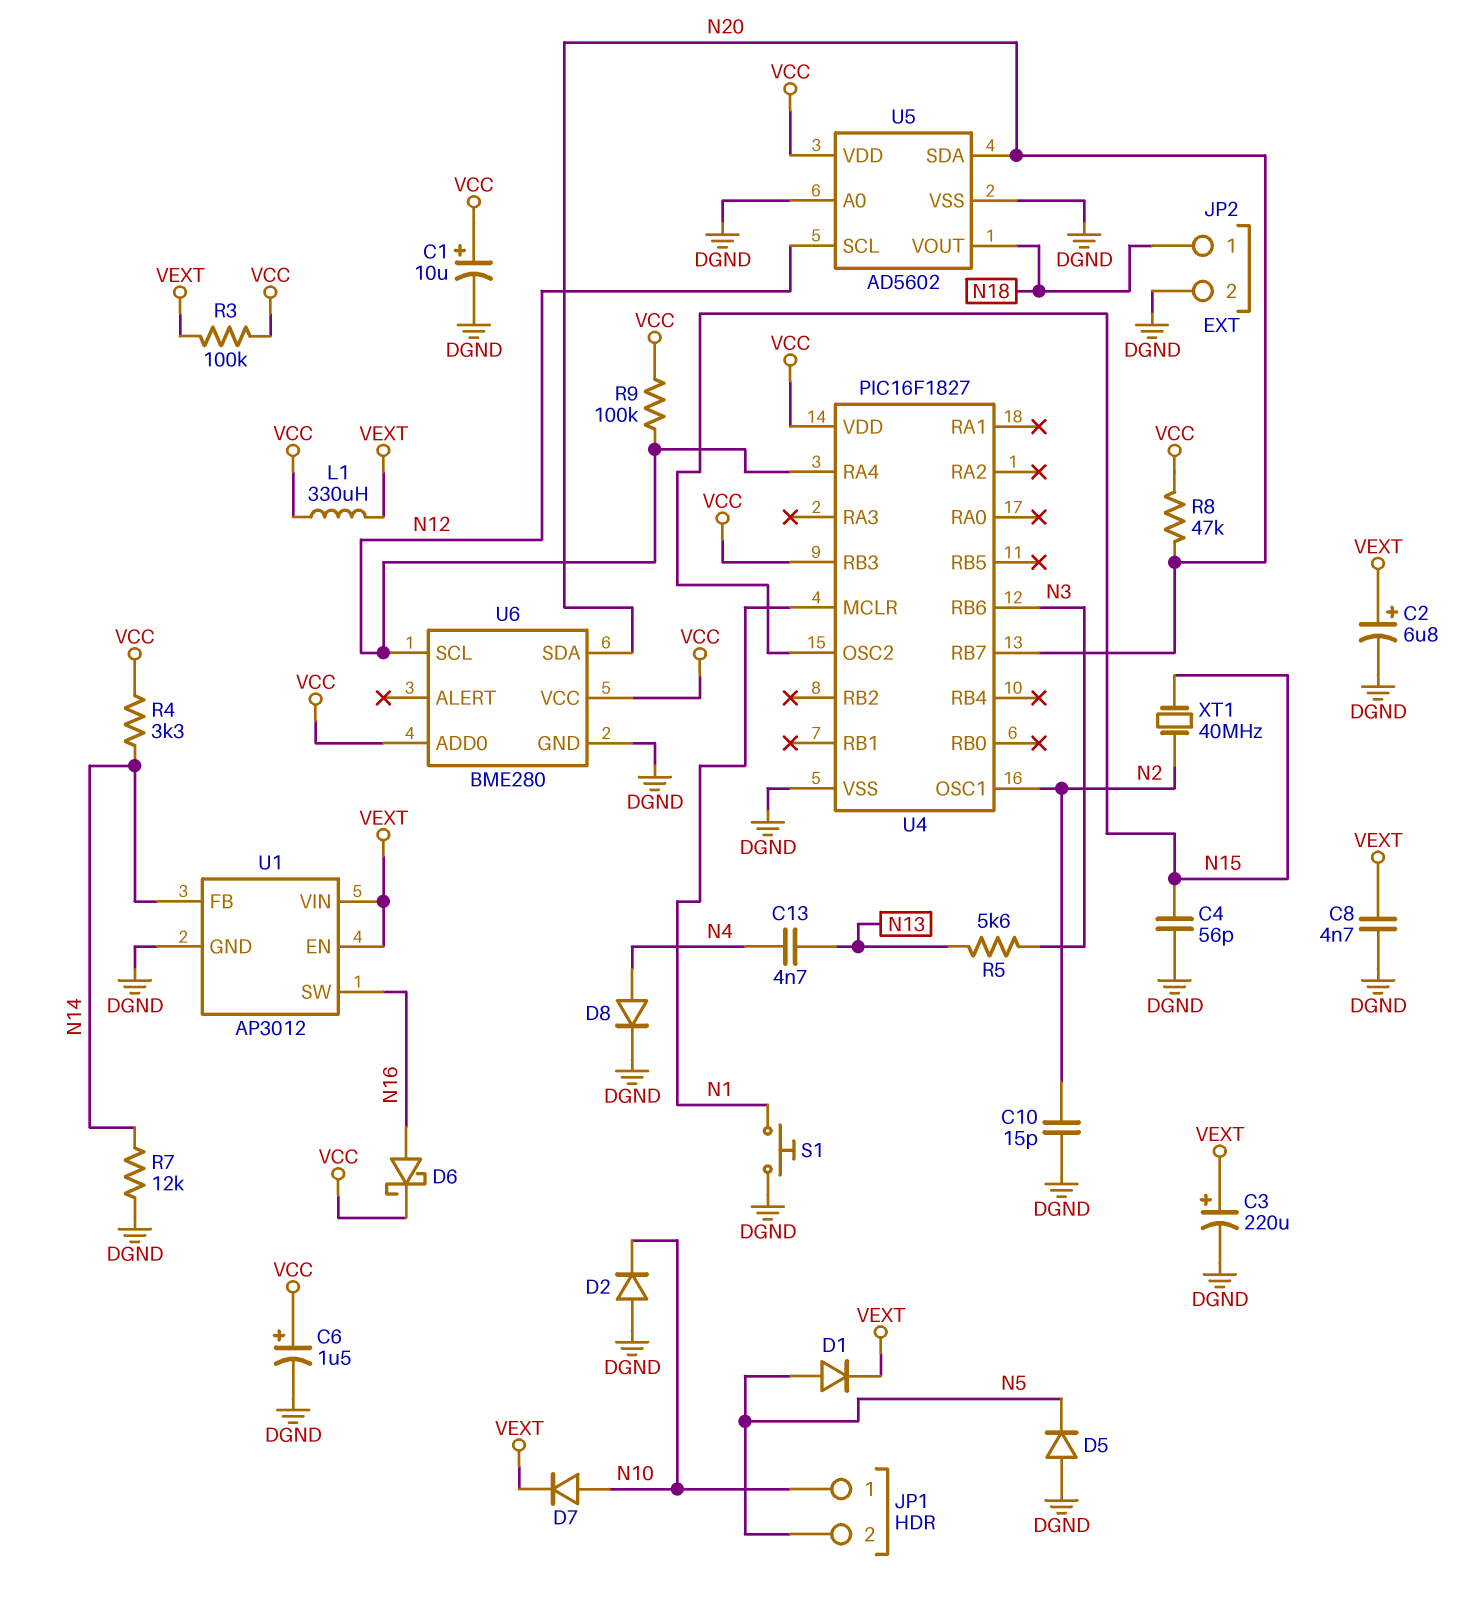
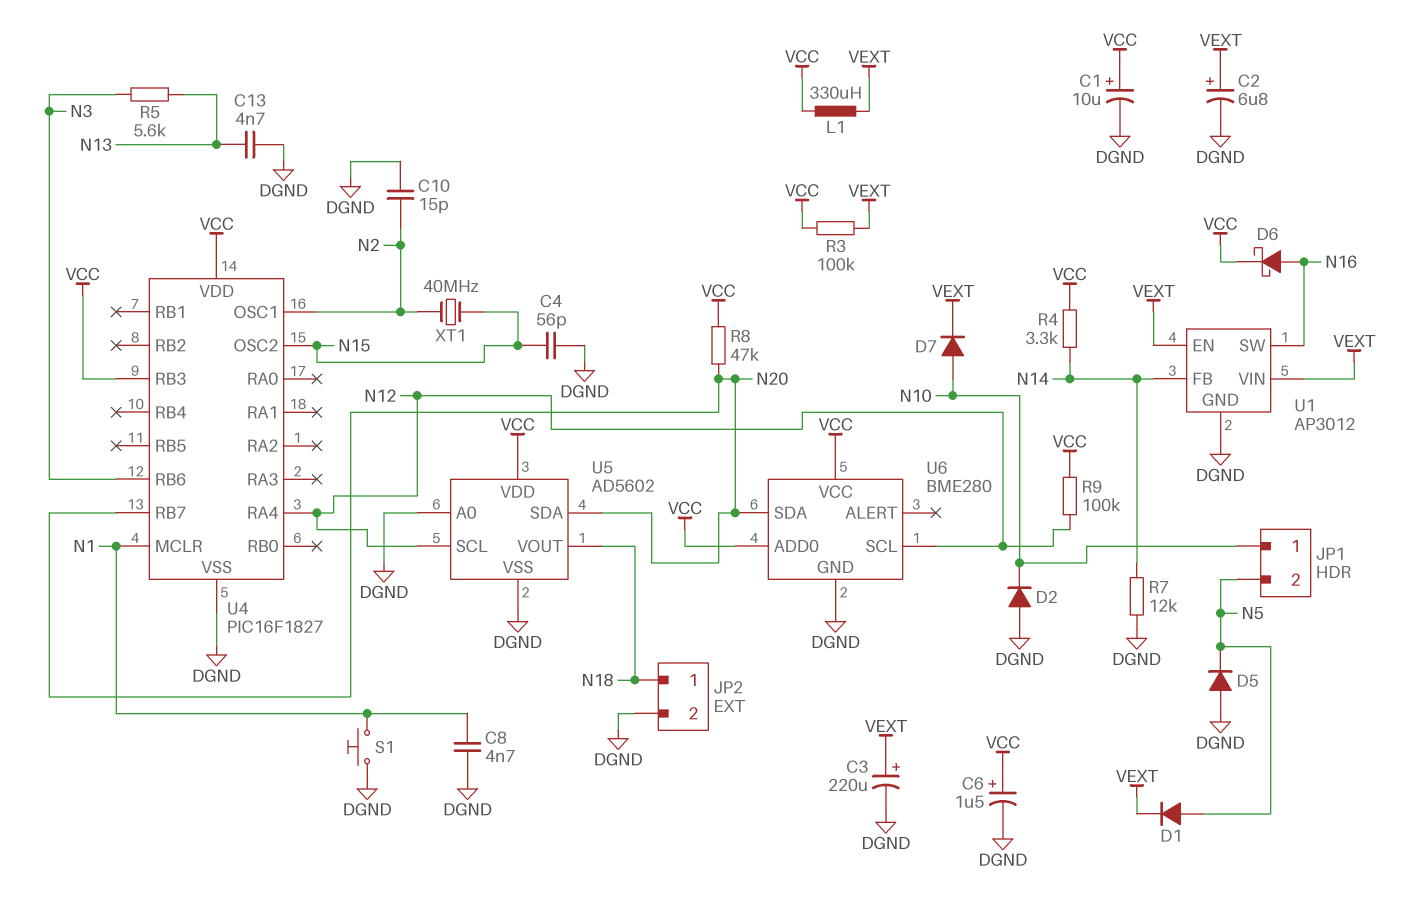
C8: 4.7nF (DGND, VEXT) -> 4.7nF (DGND, N1)
C13: 4.7nF (N4, N13) -> 4.7nF (DGND, N13)
D8: diode (A N4, K DGND) -> none

